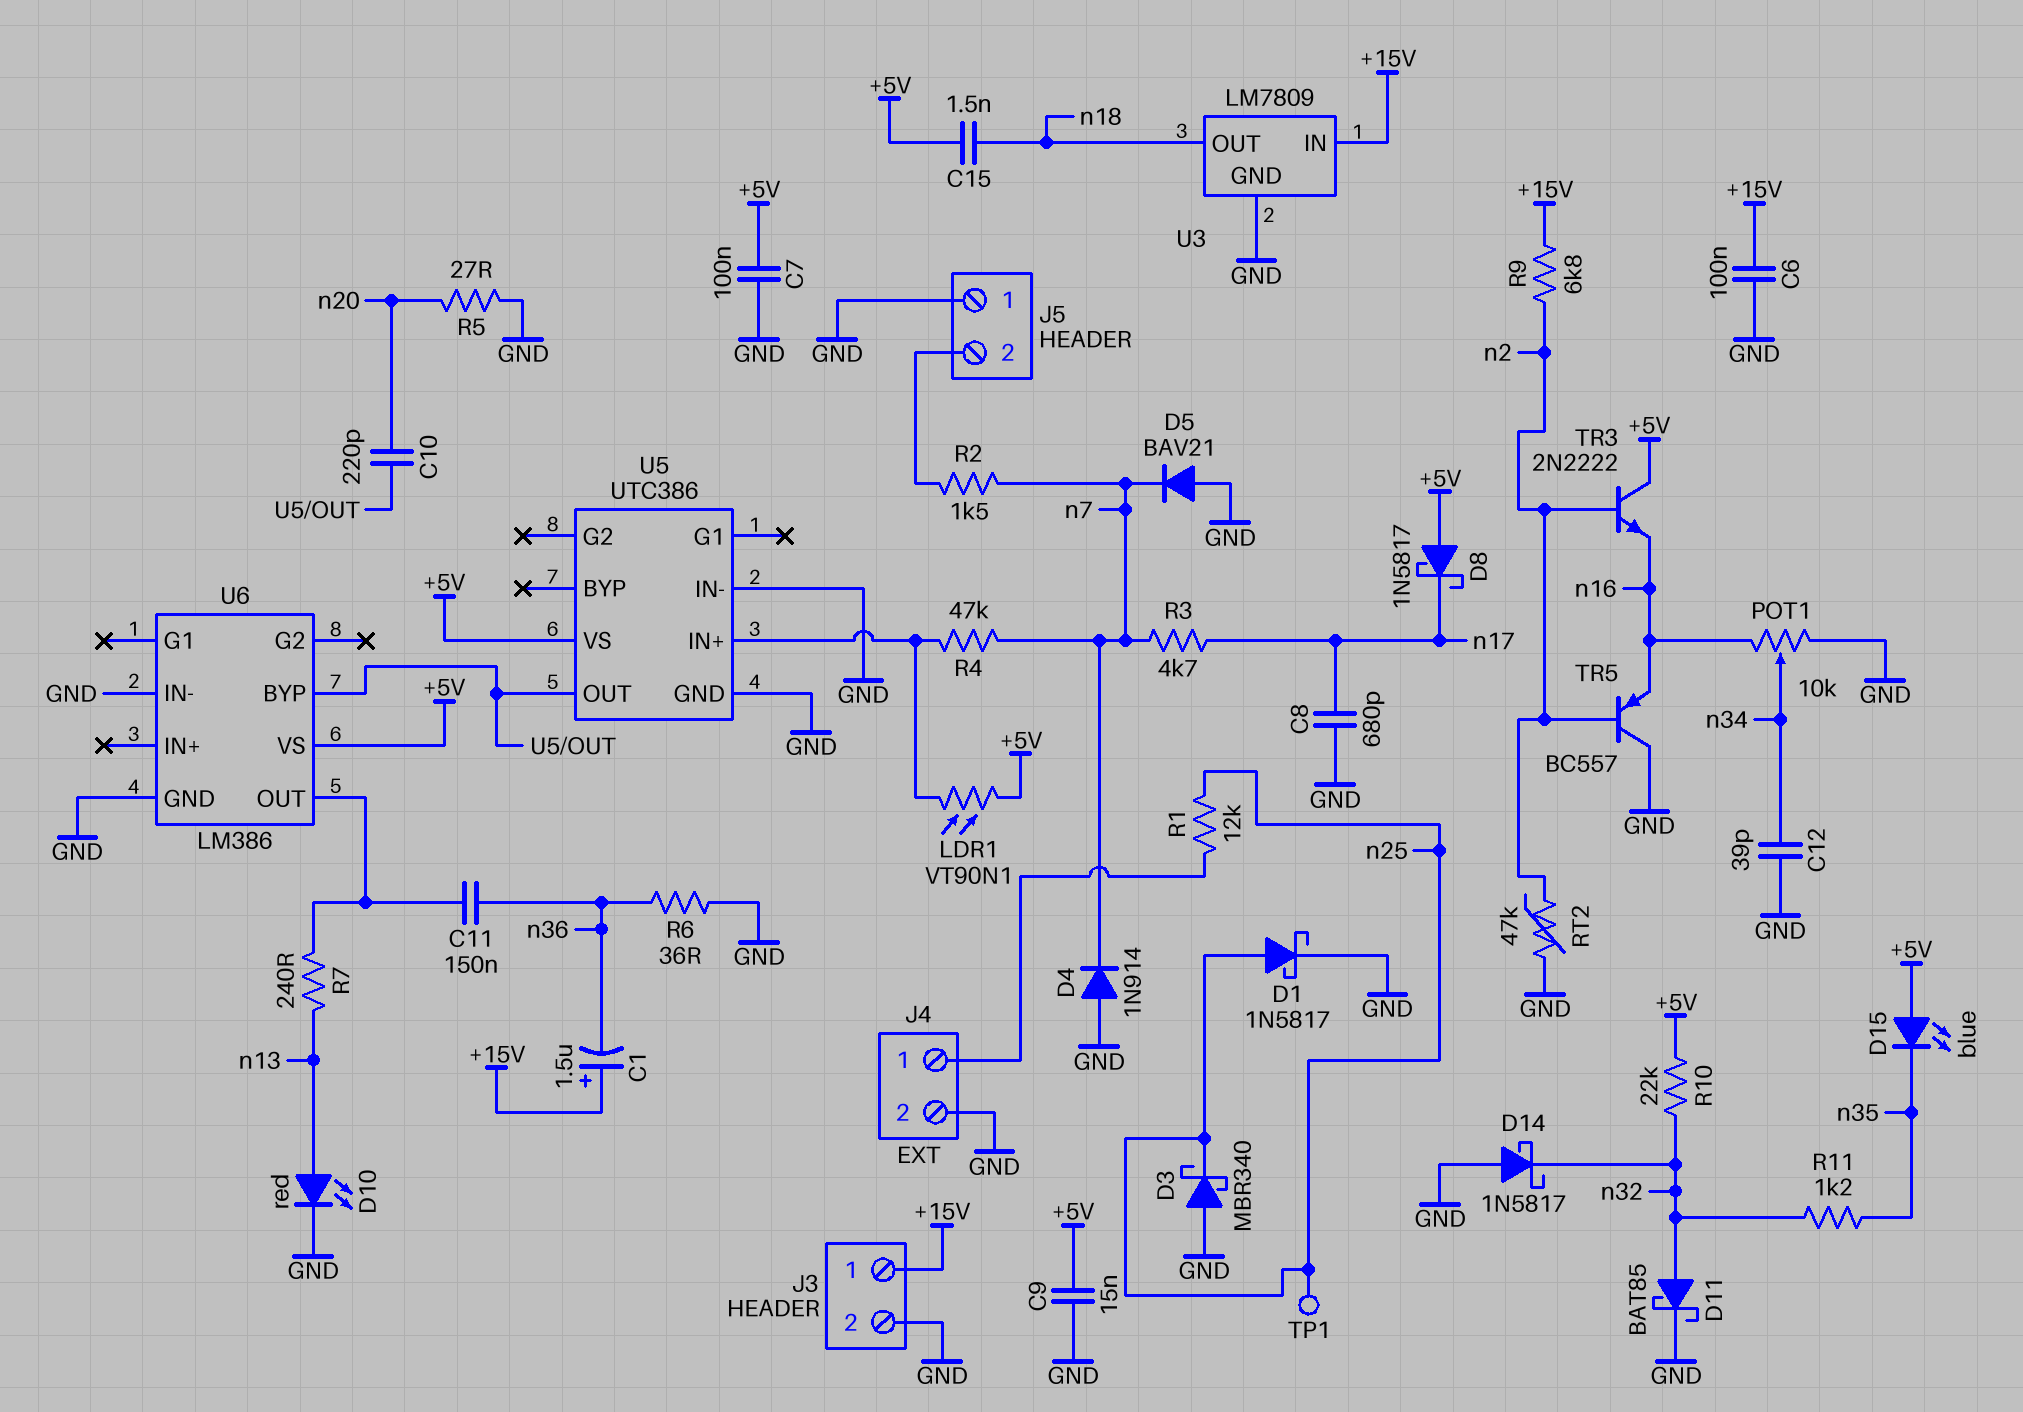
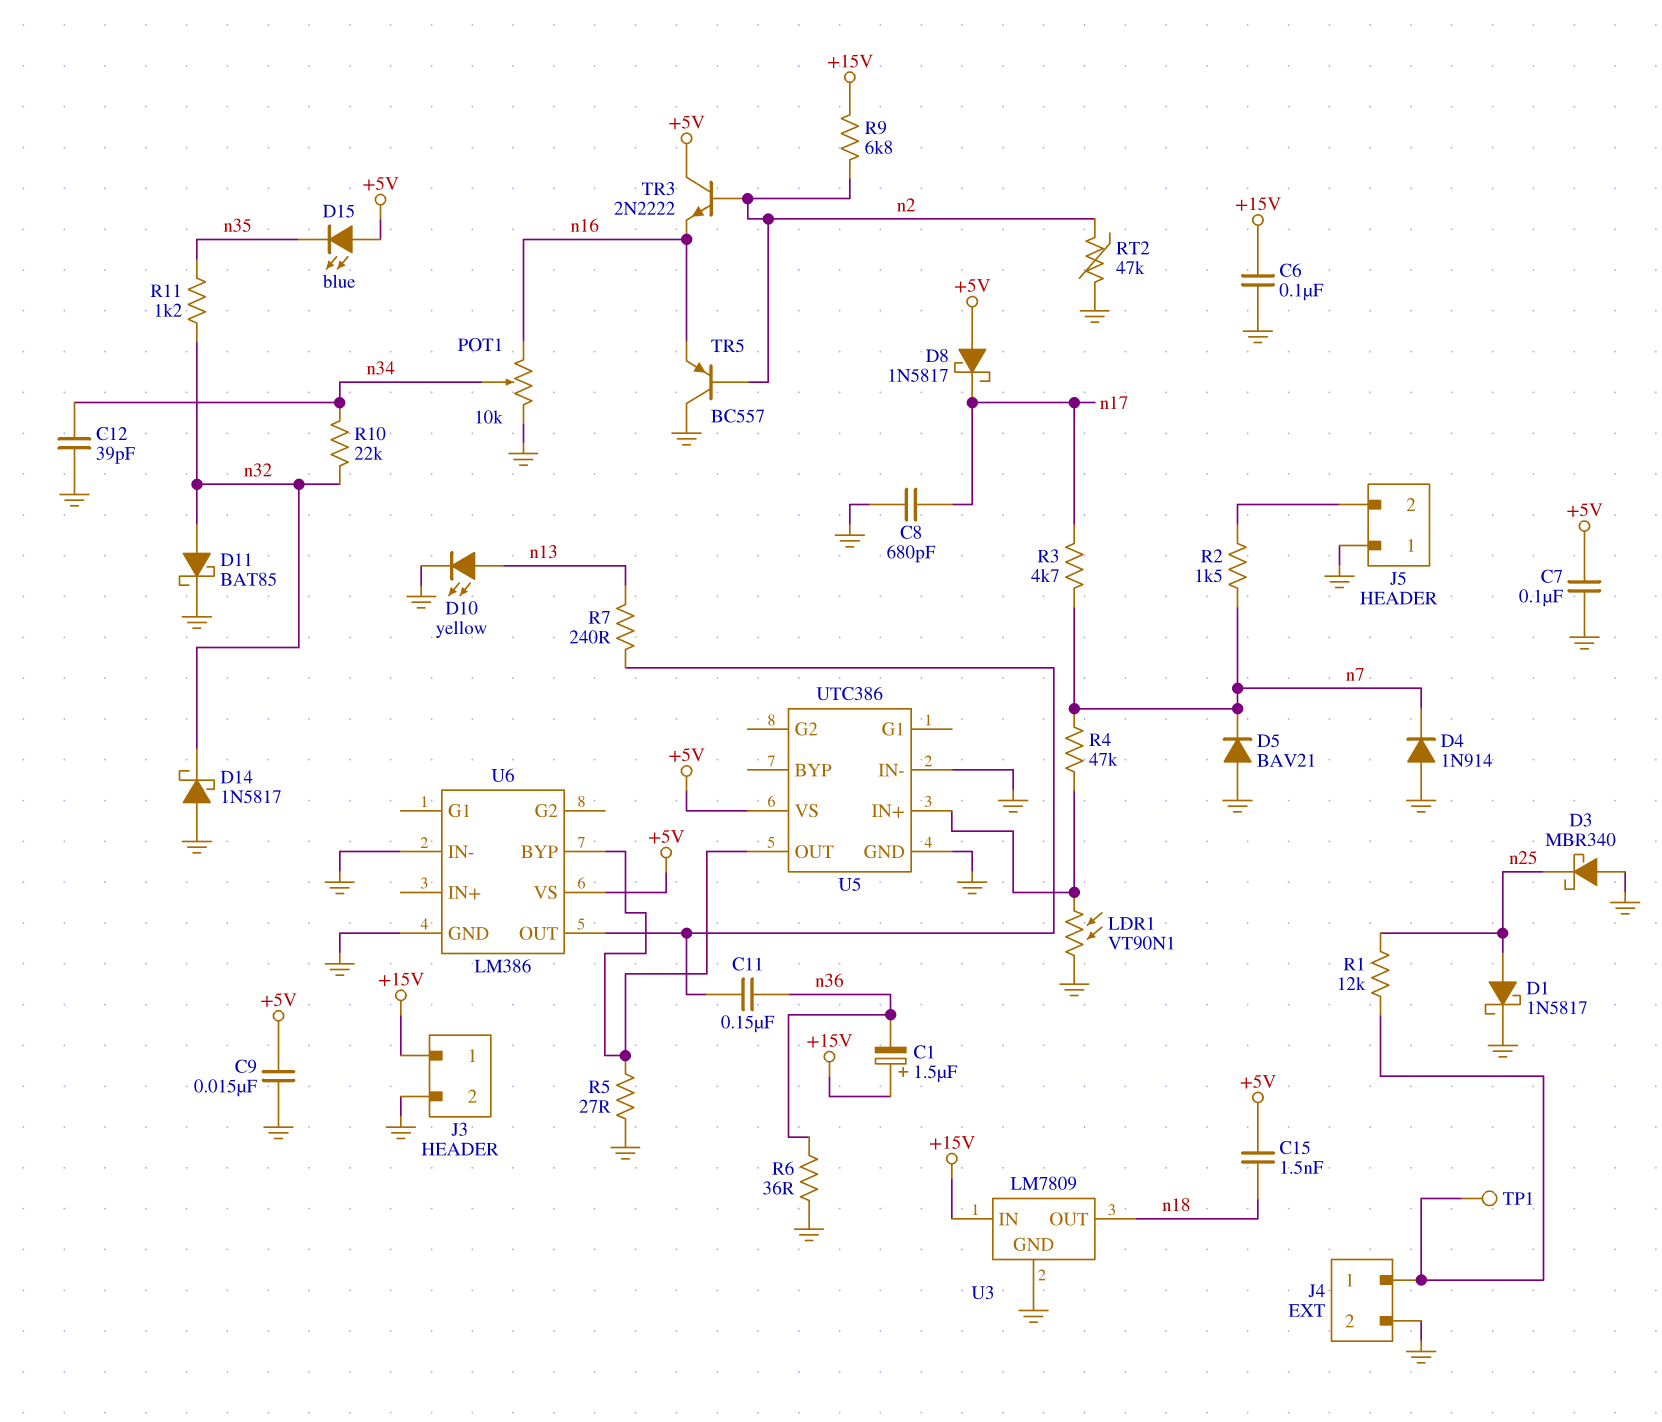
C10: 220pF (U5/OUT, n20) -> none
D10: LED red (A n13, K GND) -> LED yellow (A n13, K GND)
LDR1: VT90N1 (+5V, U5/IN+) -> VT90N1 (GND, U5/IN+)
R5: 27 (GND, n20) -> 27 (GND, U5/OUT)
R10: 22k (+5V, n32) -> 22k (n32, n34)
TP1: test point (n25) -> test point (J4/1)

